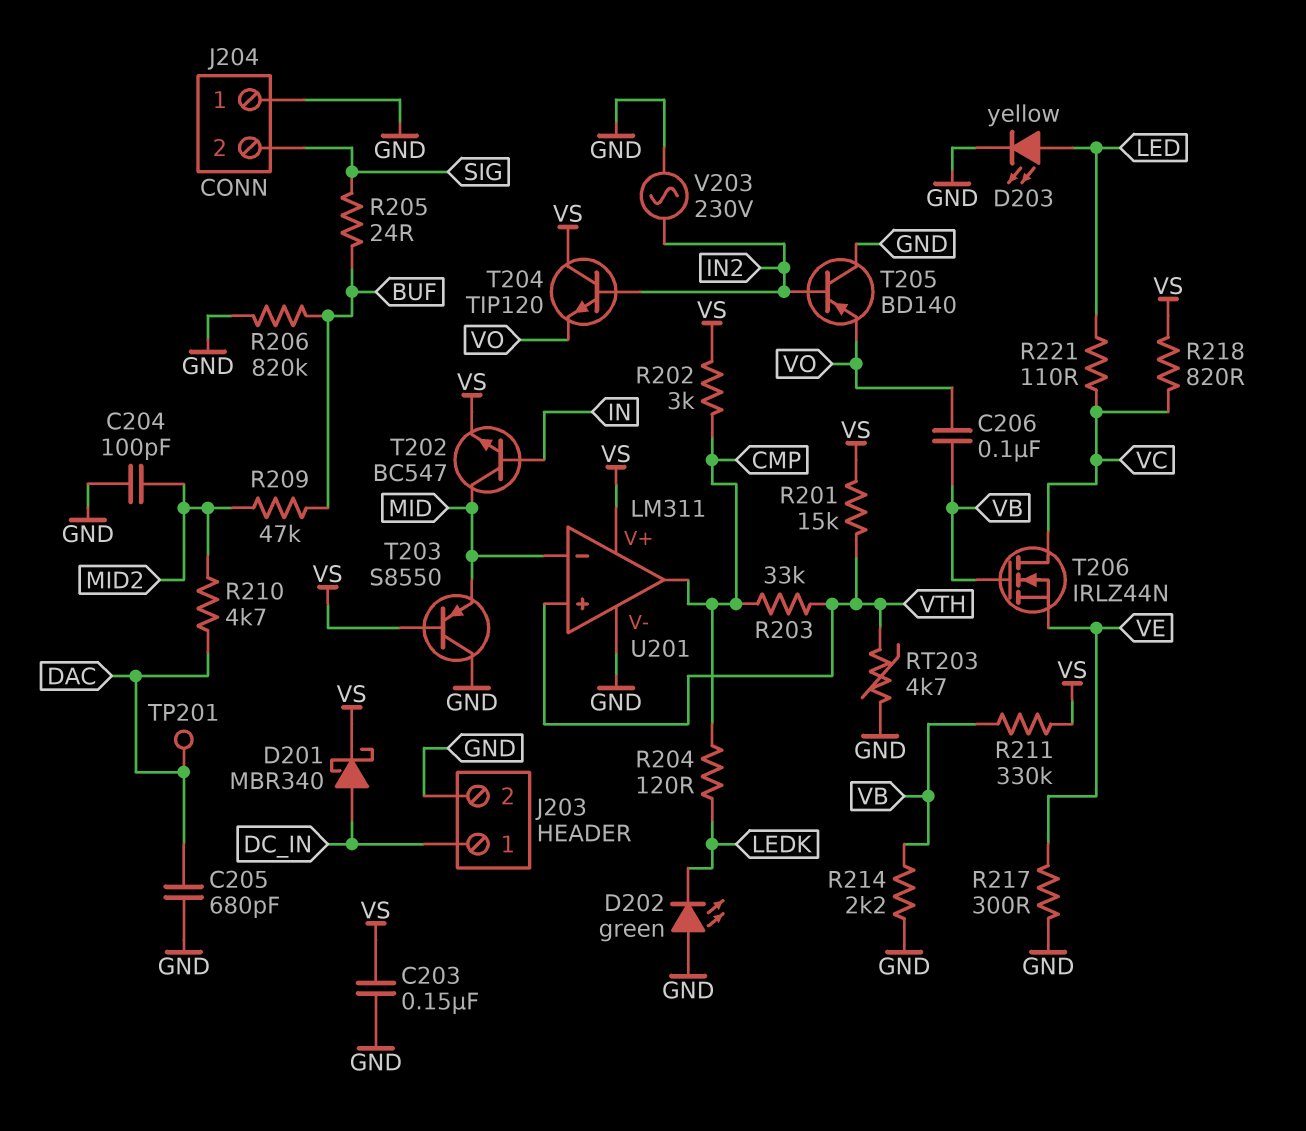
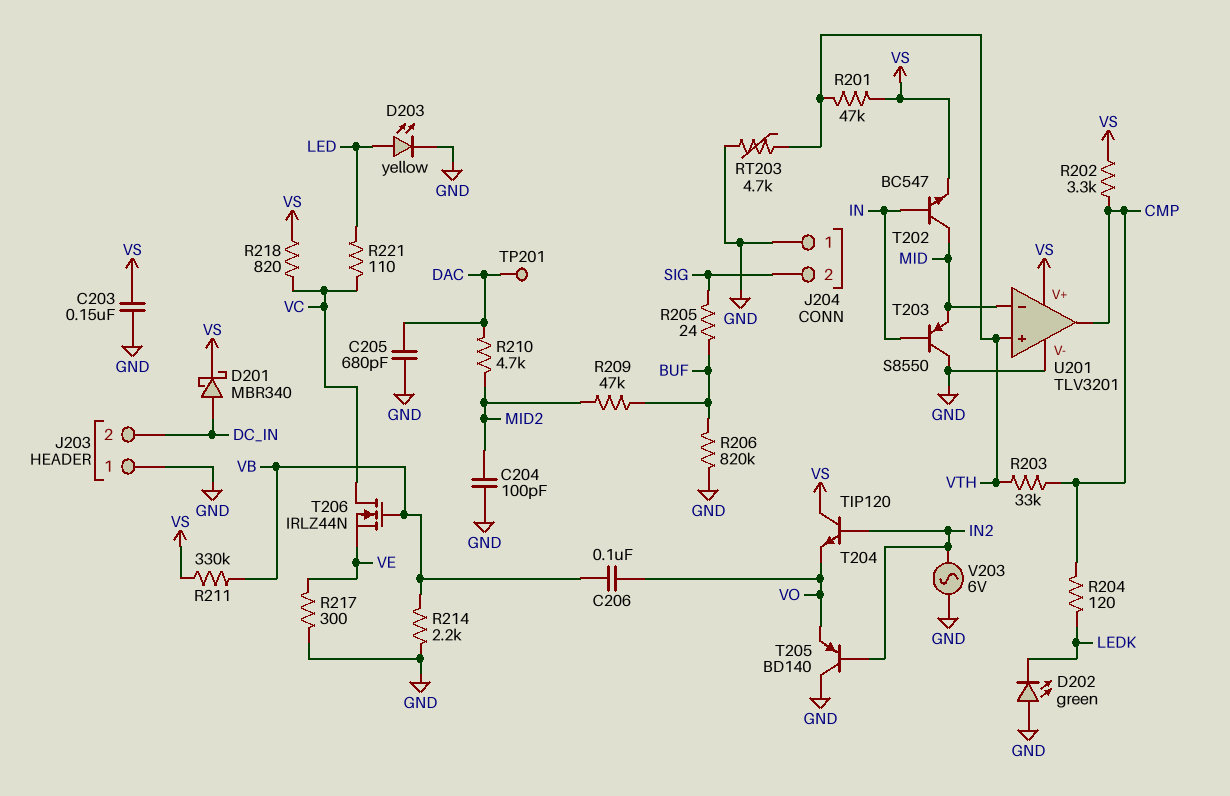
J203 pin 1: DC_IN -> GND
J203 pin 2: GND -> DC_IN
R201: 15k (VS, VTH) -> 47k (VS, VTH)
R202: 3k (CMP, VS) -> 3.3k (CMP, VS)
T203: PNP S8550 (B VS, C GND, E MID) -> PNP S8550 (B IN, C GND, E MID)
U201: LM311 -> TLV3201
V203: AC 230V (GND, IN2) -> AC 6V (GND, IN2)

